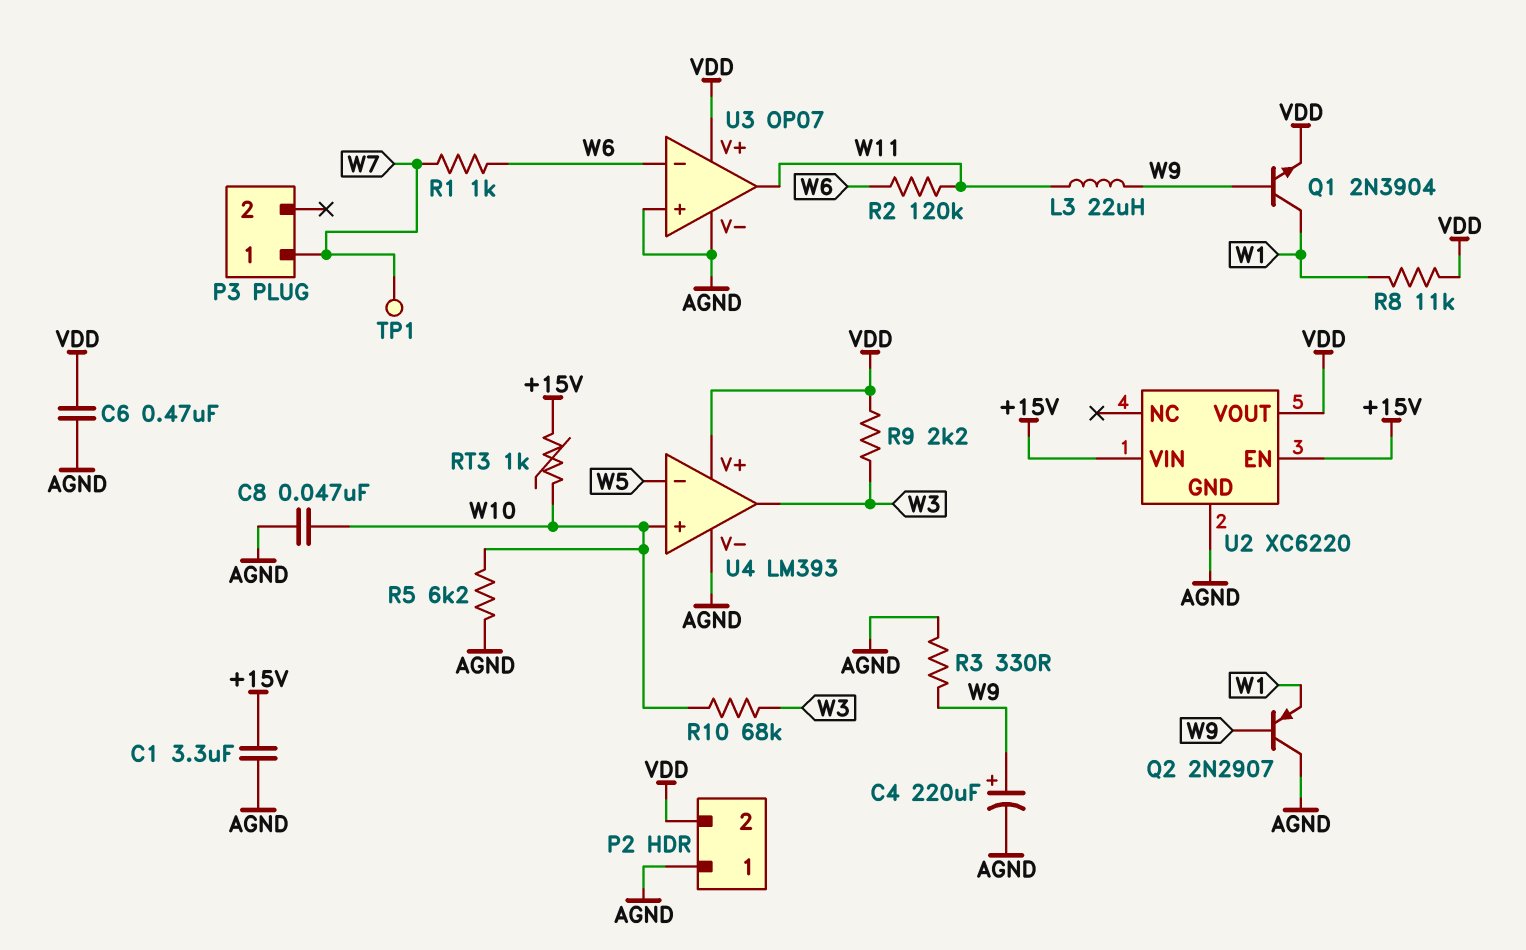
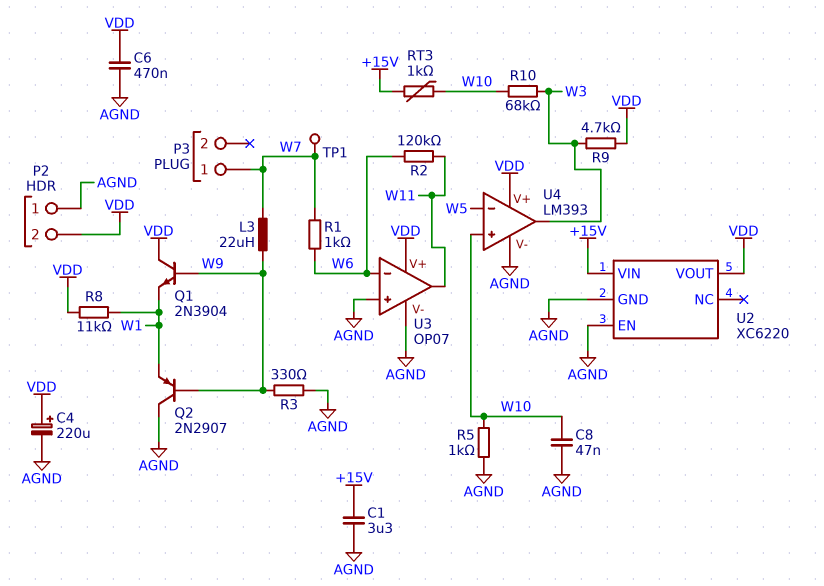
C4: 220uF (plus W9, minus AGND) -> 220uF (plus VDD, minus AGND)
L3: 22uH (W9, W11) -> 22uH (W7, W9)
Q1: NPN 2N3904 (B W9, C W1, E VDD) -> NPN 2N3904 (B W9, C VDD, E W1)
R5: 6.2k (AGND, W10) -> 1k (AGND, W10)
R9: 2.2k (VDD, W3) -> 4.7k (VDD, W3)
U2 pin EN: +15V -> AGND

